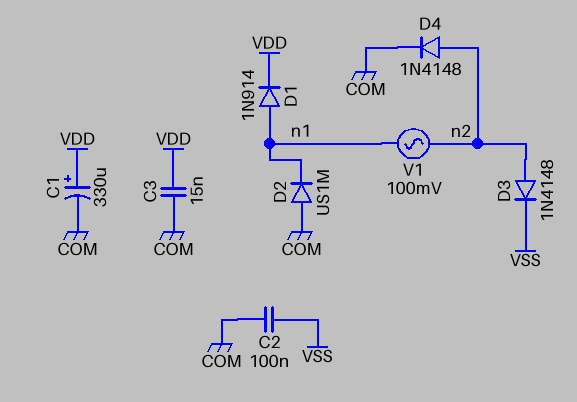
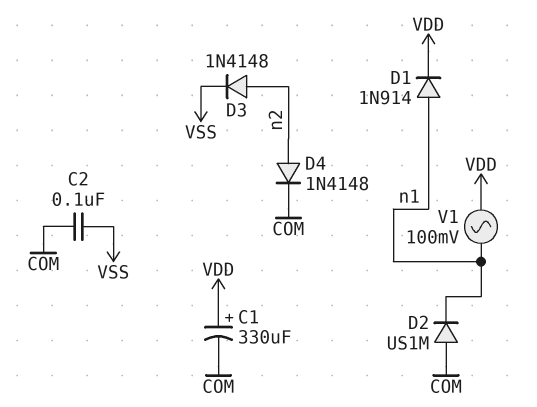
C3: 15nF (COM, VDD) -> none
V1: AC 100mV (n1, n2) -> AC 100mV (VDD, n1)

